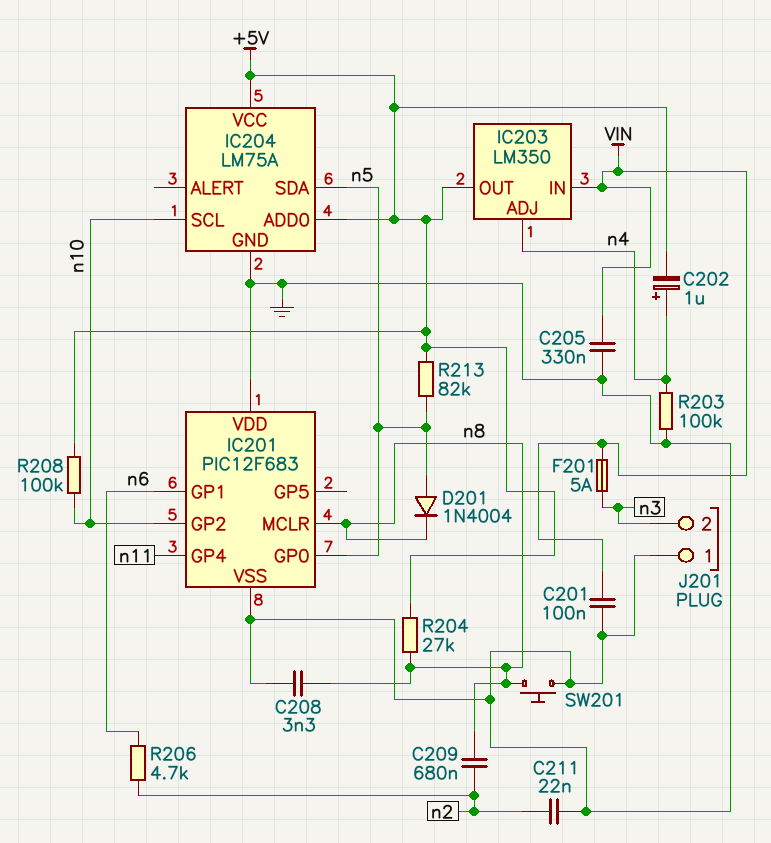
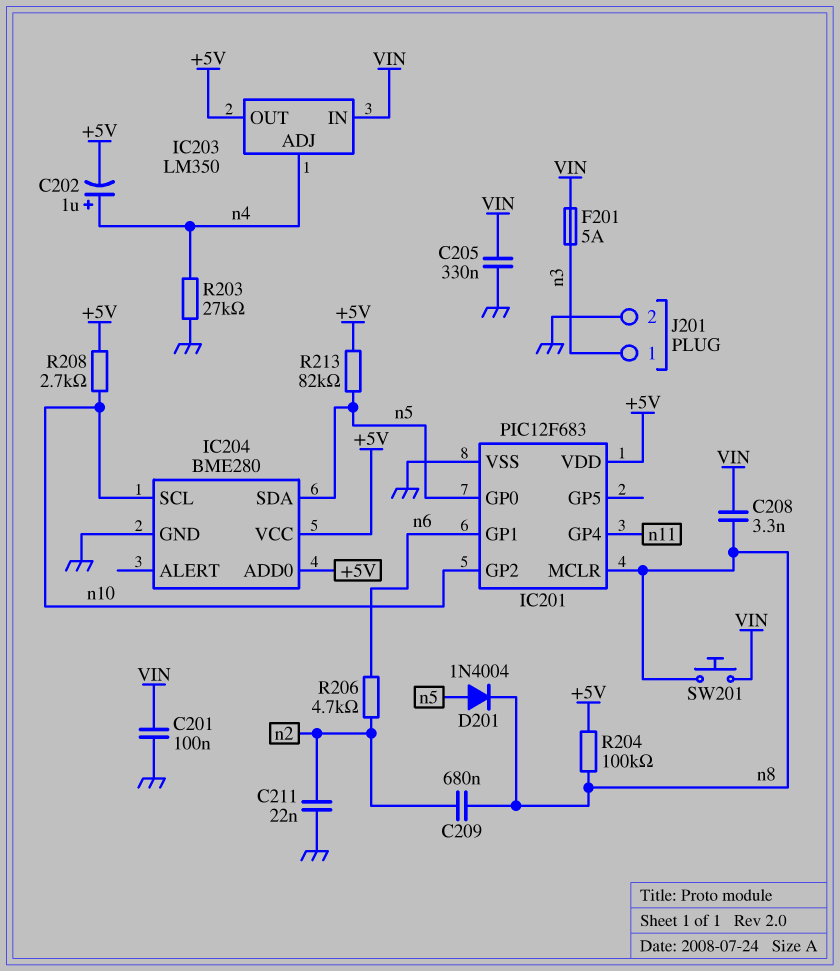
C208: 3.3nF (GND, n8) -> 3.3nF (VIN, n8)
IC201 pin VDD: GND -> +5V
IC204: LM75A -> BME280
J201 pin 1: GND -> n3
J201 pin 2: n3 -> GND
R203: 100k (GND, n4) -> 27k (GND, n4)
R204: 27k (+5V, n8) -> 100k (+5V, n8)
R208: 100k (+5V, n10) -> 2.7k (+5V, n10)
SW201: button (GND, n8) -> button (VIN, n8)

